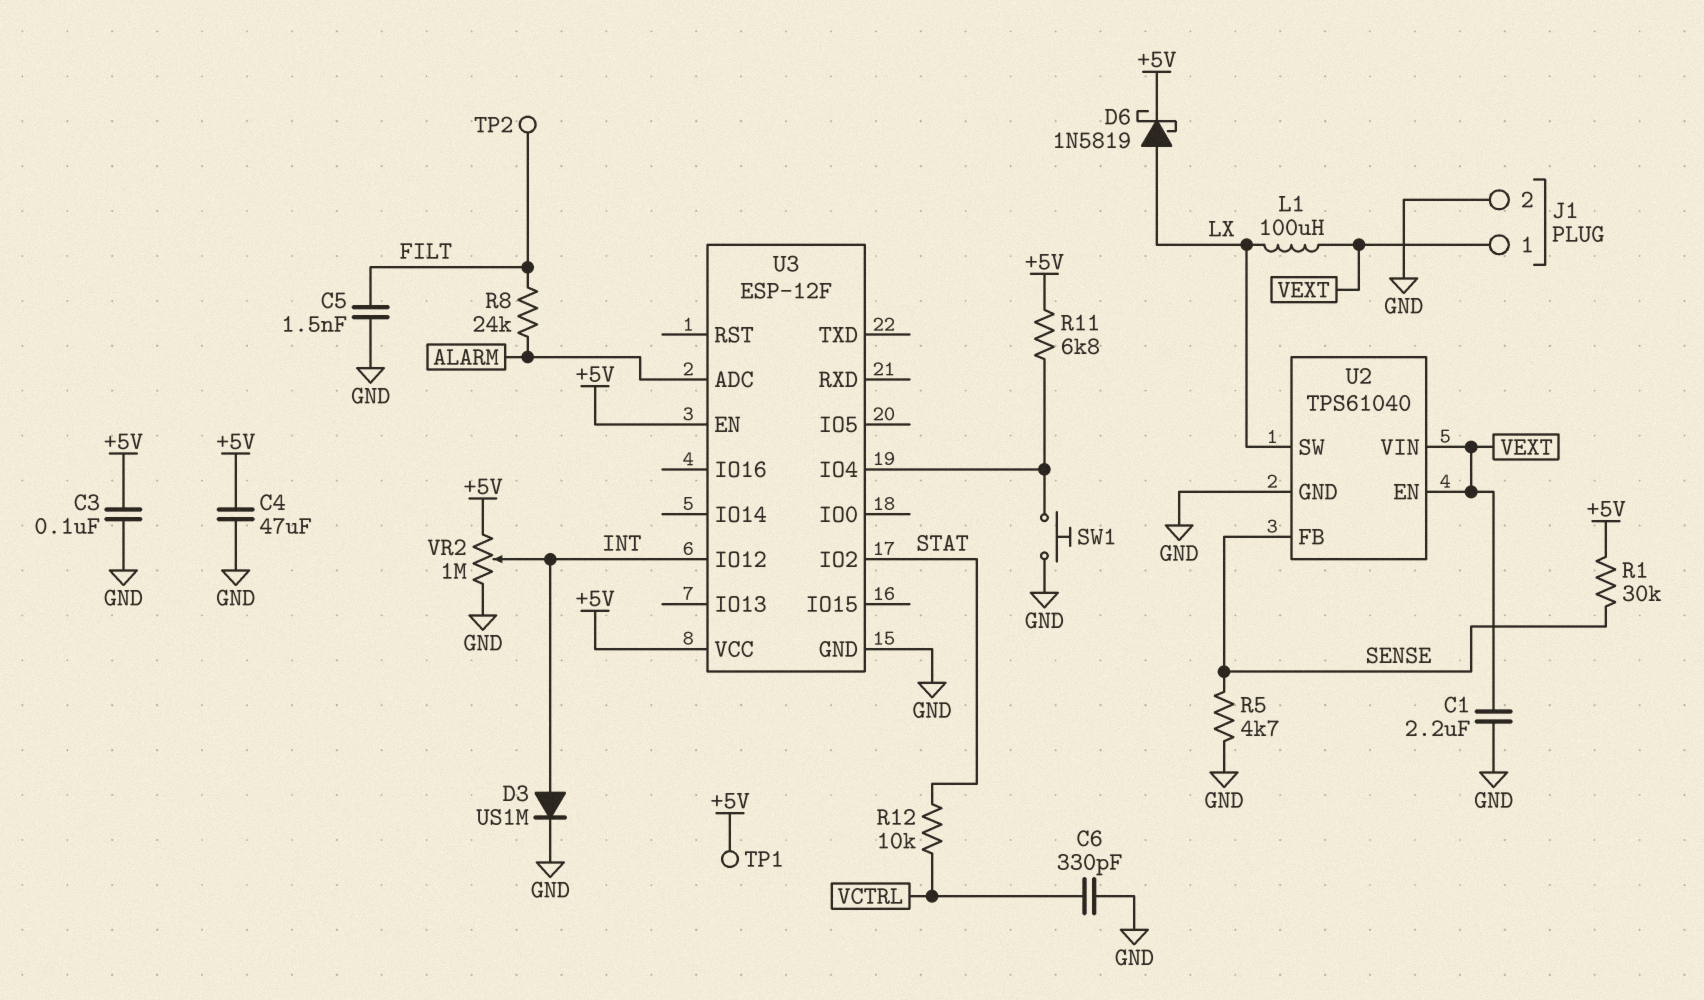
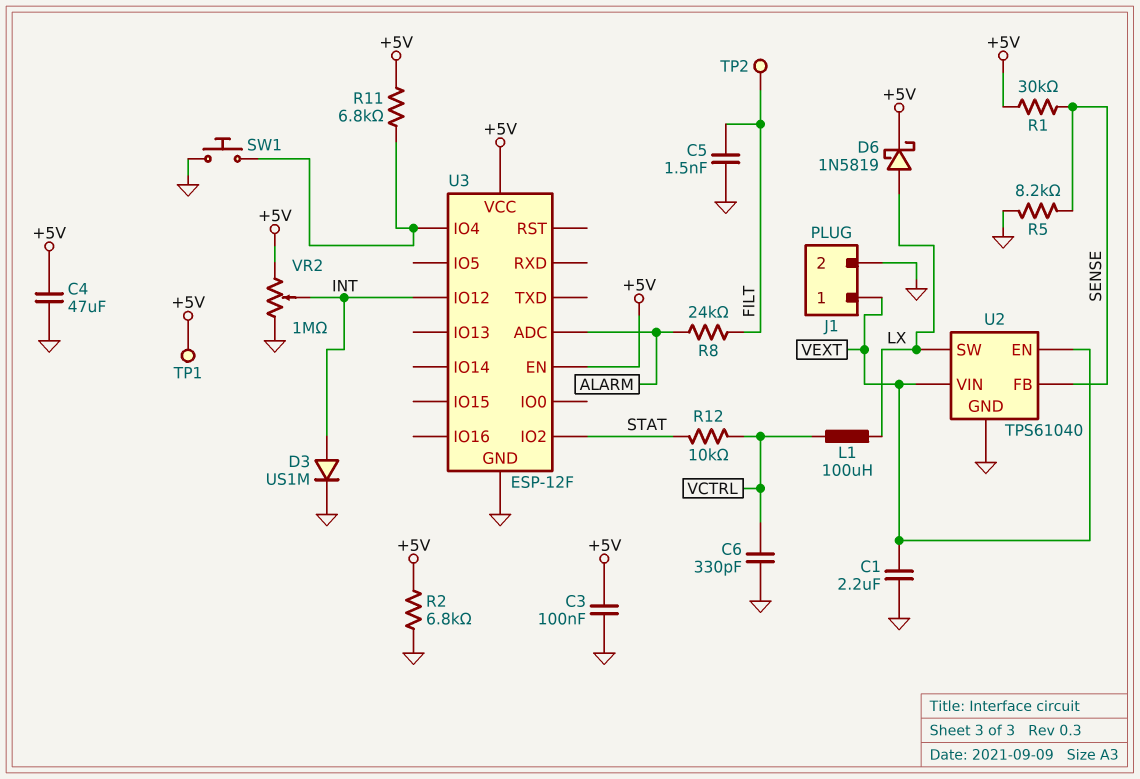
L1: 100uH (LX, VEXT) -> 100uH (LX, VCTRL)
R2: none -> 6.8k (+5V, GND)
R5: 4.7k (GND, SENSE) -> 8.2k (GND, SENSE)

